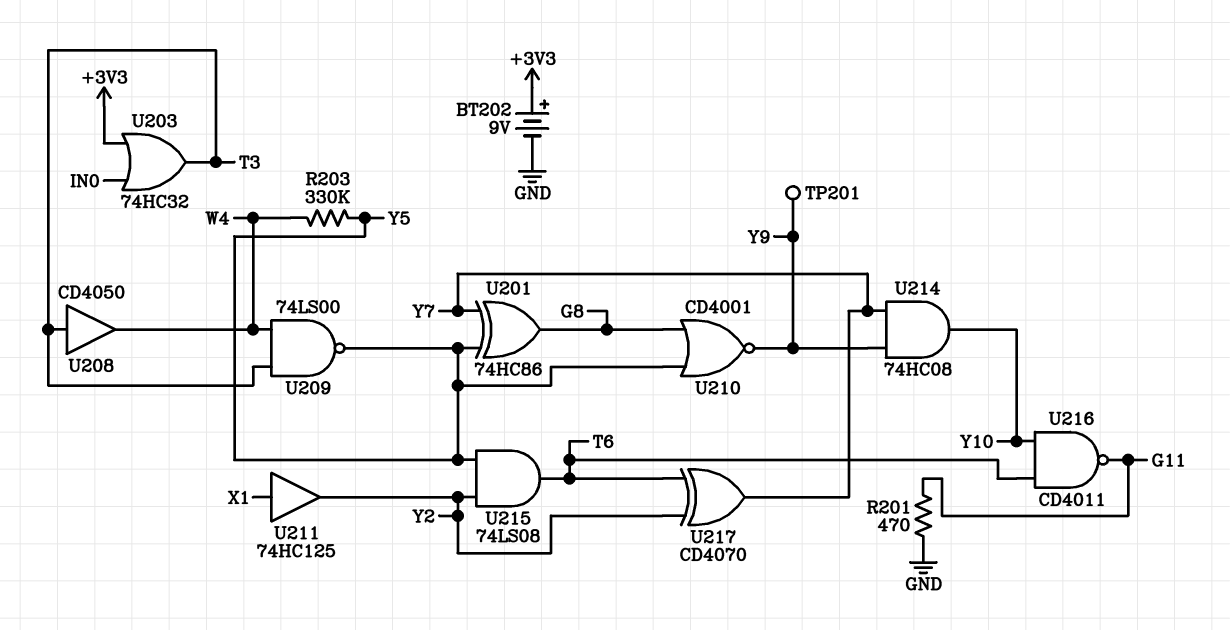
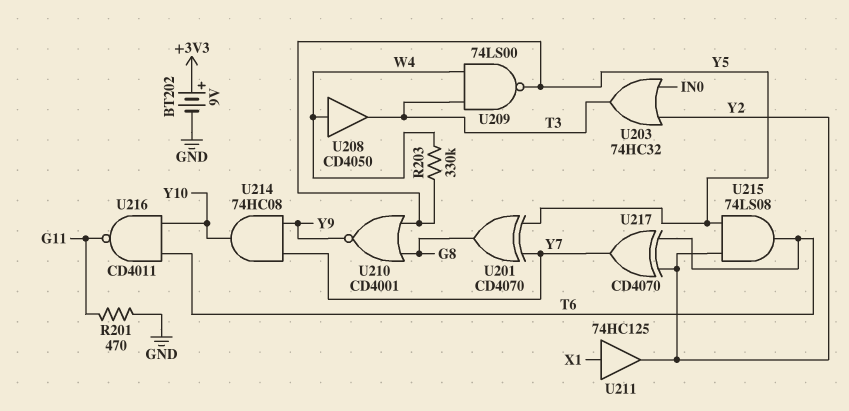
TP201: test point (Y9) -> none
U201: XOR 74HC86 (in Y5, in Y7, out G8) -> XOR CD4070 (in Y5, in Y7, out G8)
U203: OR 74HC32 (in +3V3, in IN0, out T3) -> OR 74HC32 (in IN0, in Y2, out T3)
U208: buffer CD4050 (in T3, out W4) -> buffer CD4050 (in W4, out T3)

